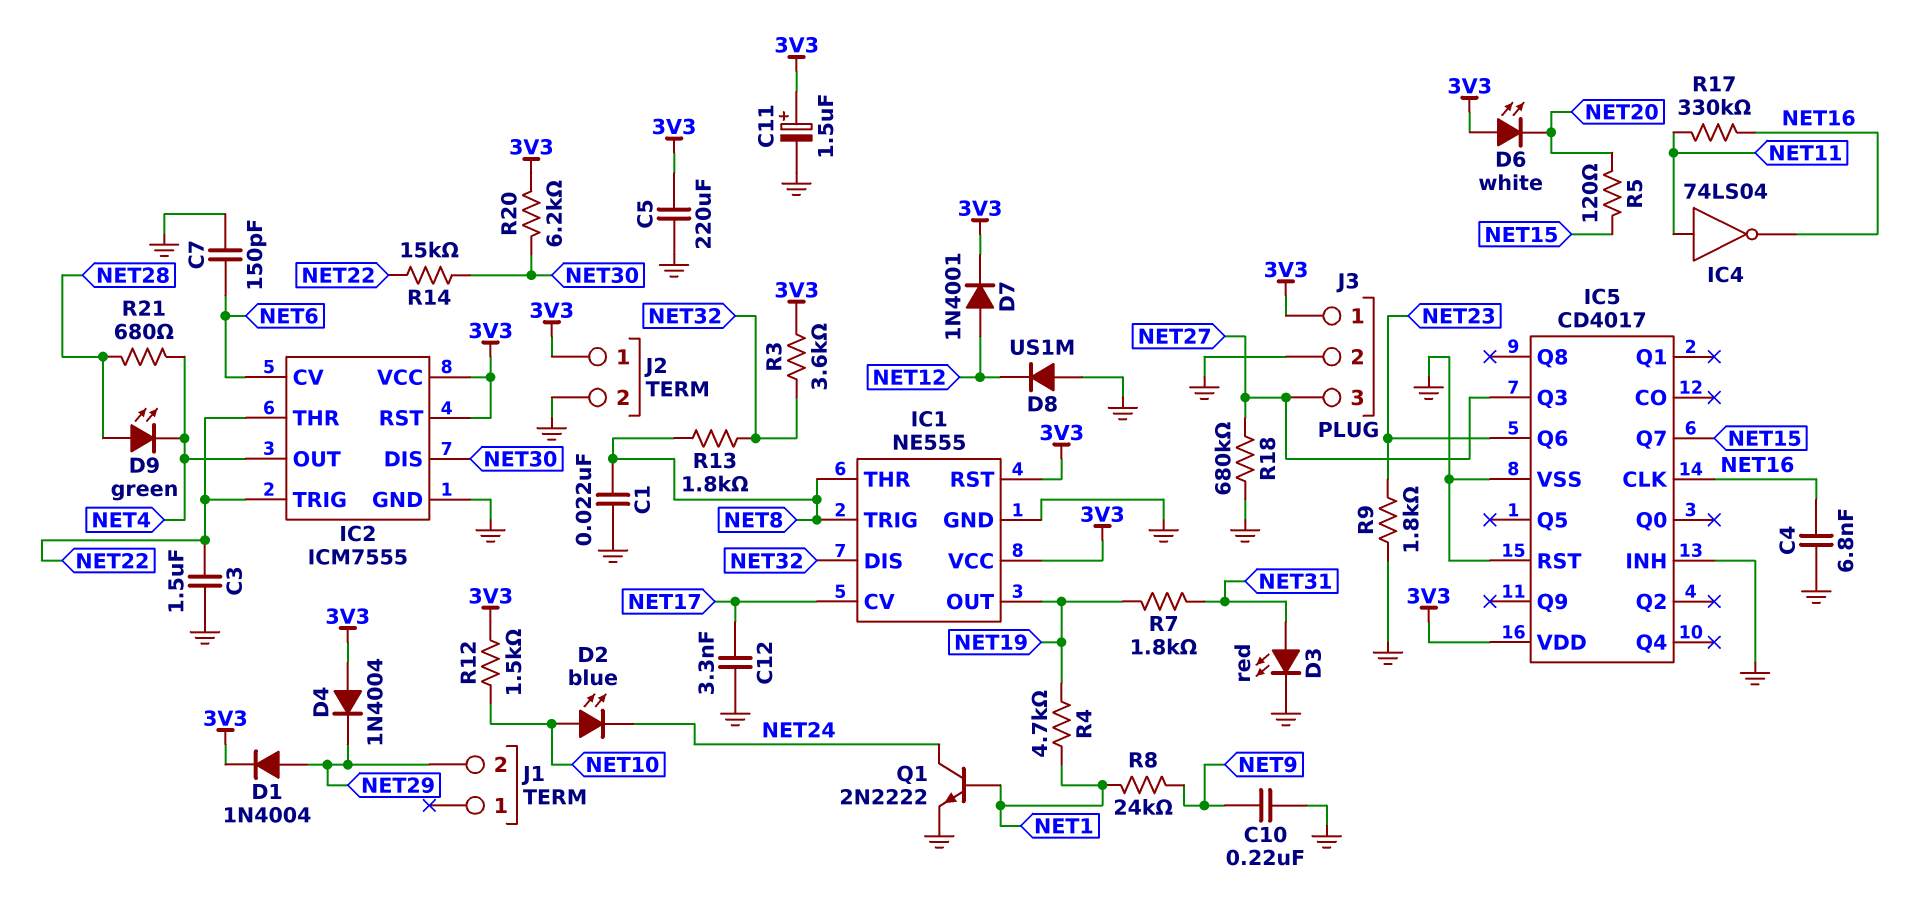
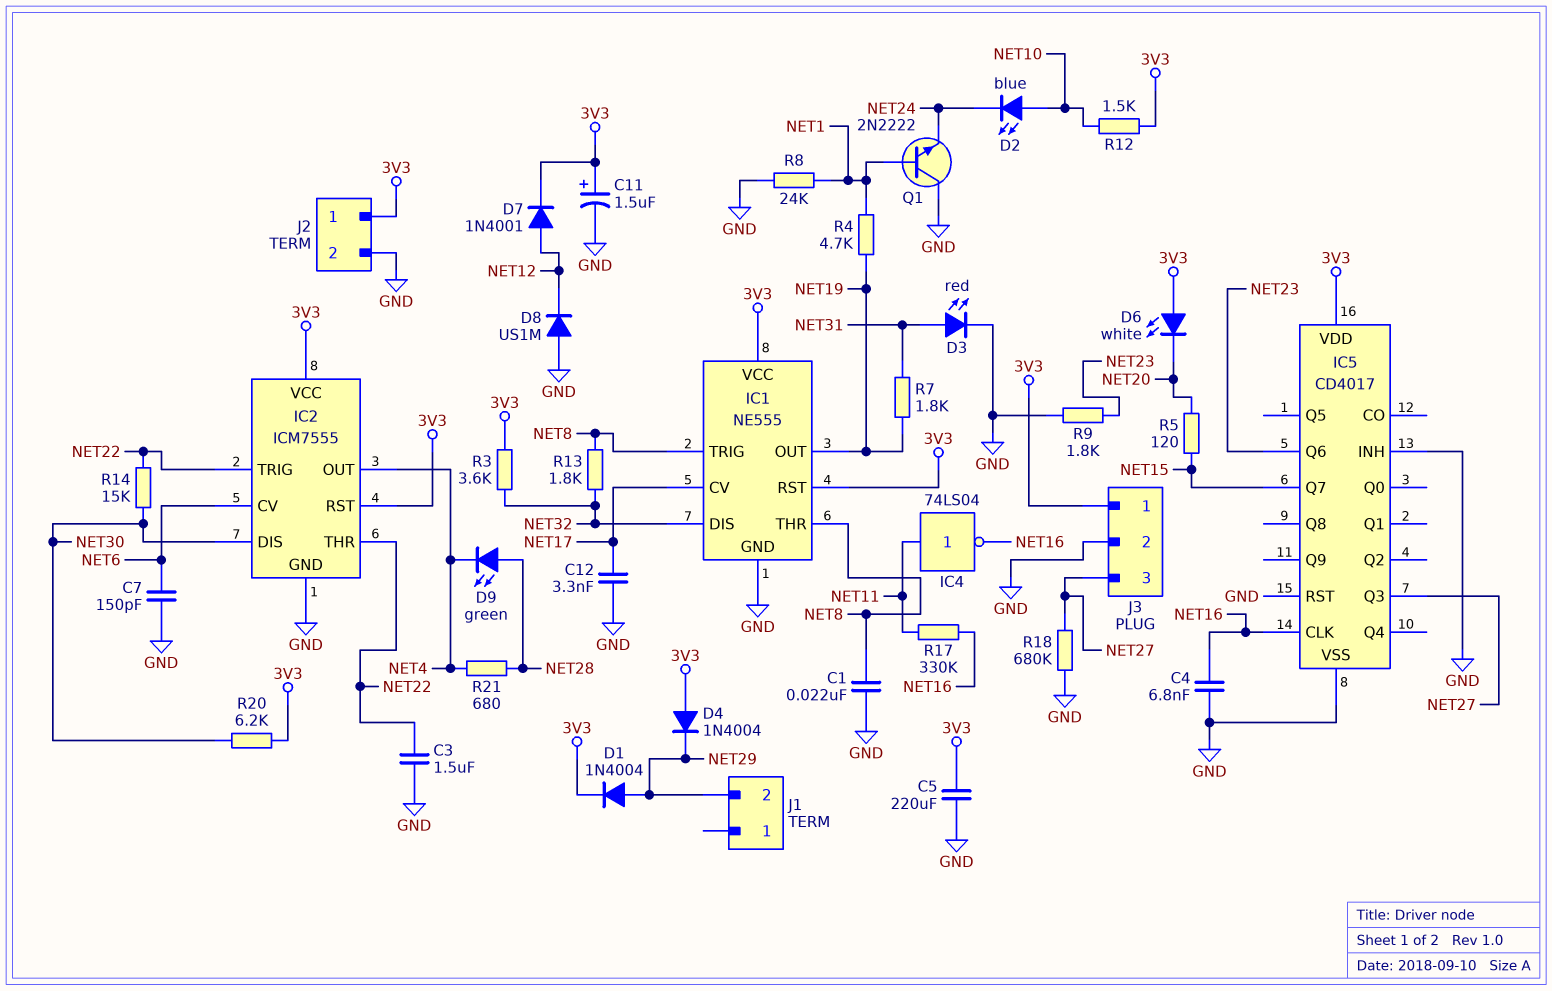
C10: 220nF (GND, NET9) -> none
Q1: NPN 2N2222 (B NET1, C NET24, E GND) -> NPN 2N2222 (B NET1, C GND, E NET24)
R8: 24k (NET1, NET9) -> 24k (GND, NET1)

